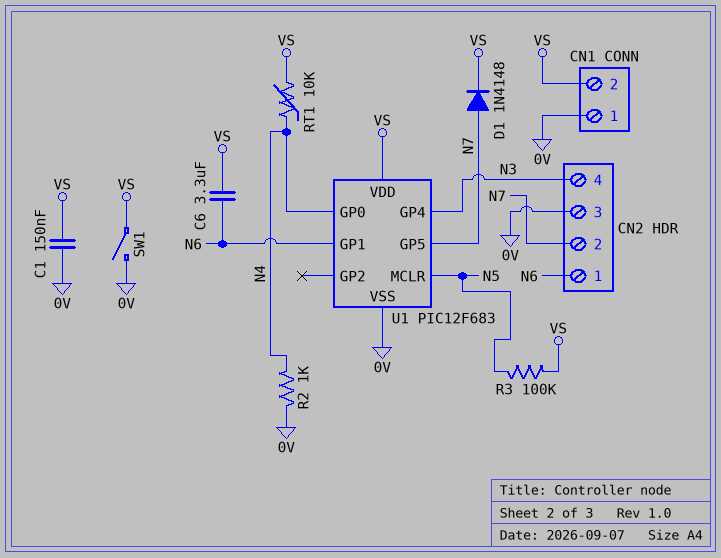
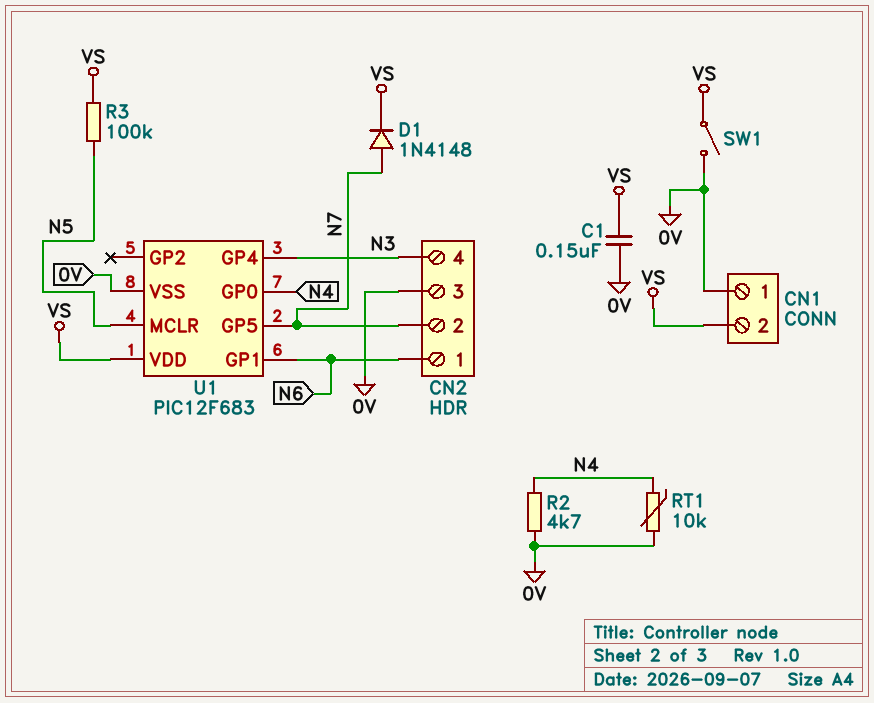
C6: 3.3uF (N6, VS) -> none
R2: 1k (0V, N4) -> 4.7k (0V, N4)
RT1: 10k (N4, VS) -> 10k (0V, N4)

